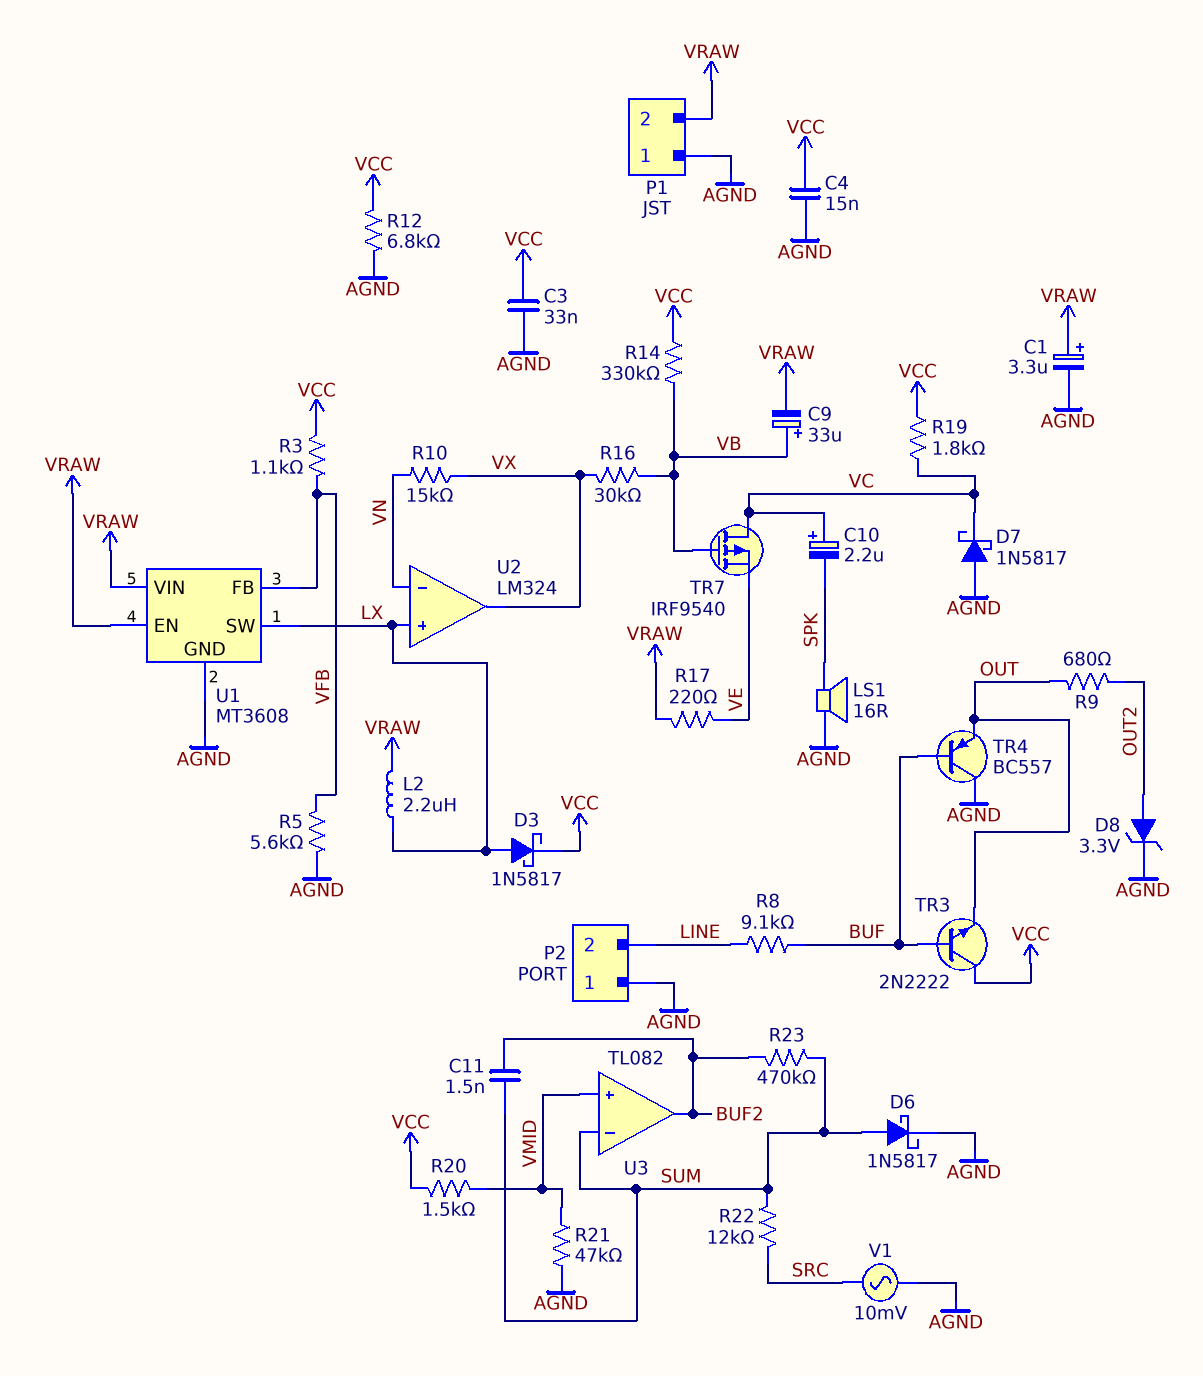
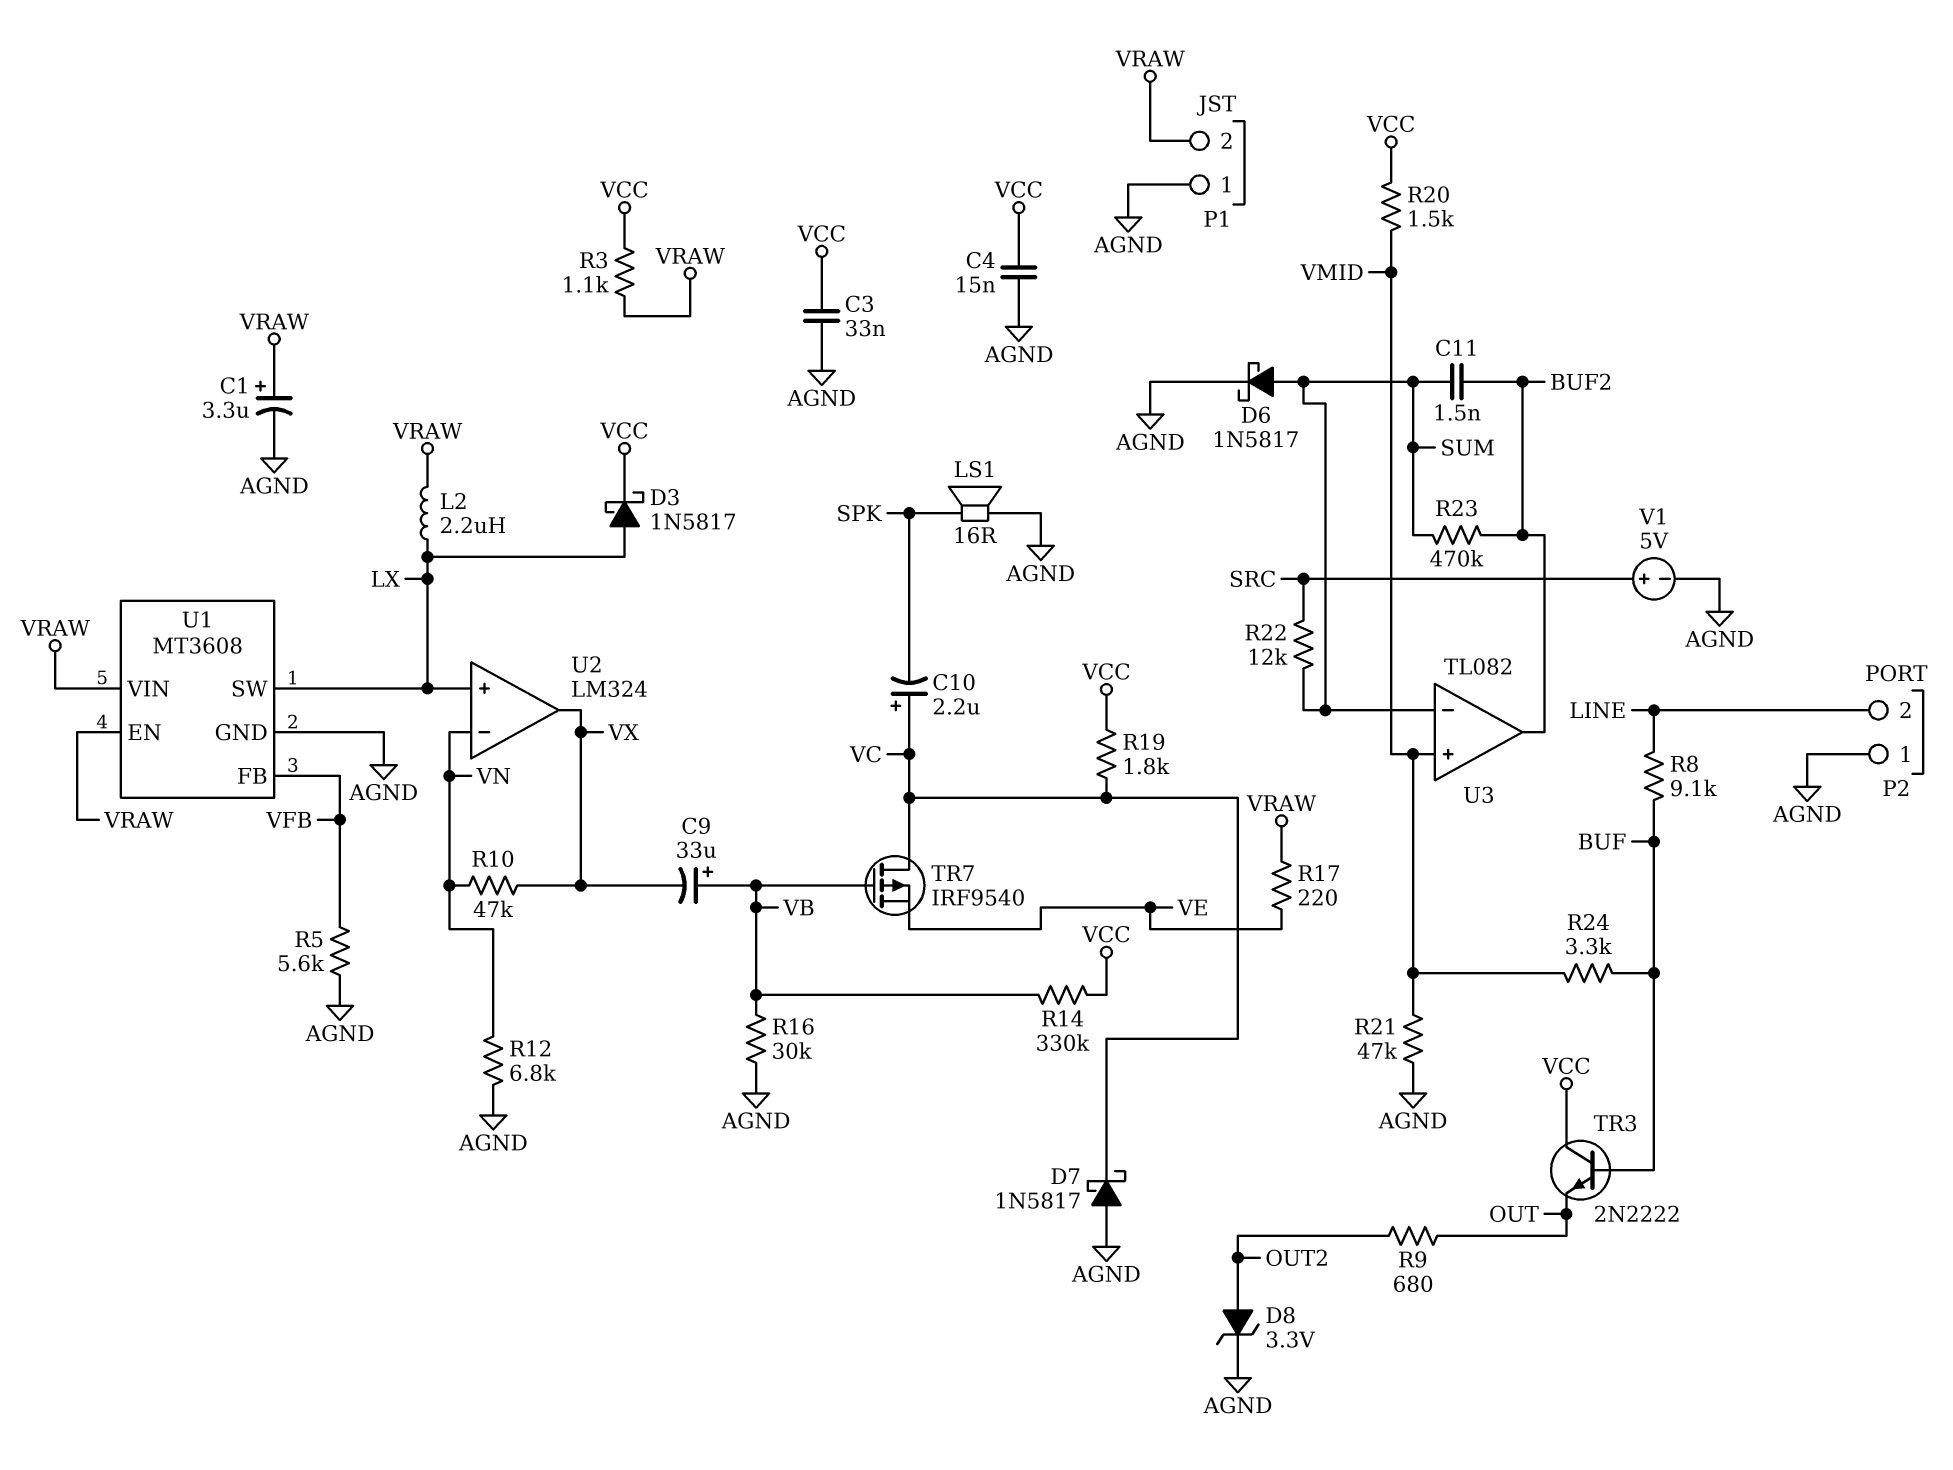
C9: 33uF (plus VB, minus VRAW) -> 33uF (plus VB, minus VX)
R3: 1.1k (VCC, VFB) -> 1.1k (VCC, VRAW)
R10: 15k (VN, VX) -> 47k (VN, VX)
R12: 6.8k (AGND, VCC) -> 6.8k (AGND, VN)
R16: 30k (VB, VX) -> 30k (AGND, VB)
R24: none -> 3.3k (BUF, VMID)
TR4: PNP BC557 (B BUF, C AGND, E OUT) -> none
V1: AC 10mV (AGND, SRC) -> 5V (plus SRC, minus AGND)

